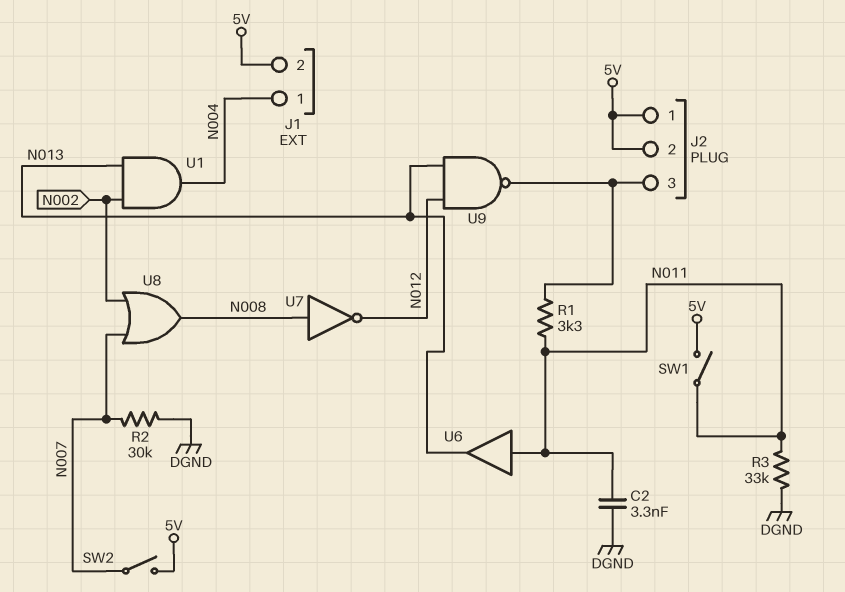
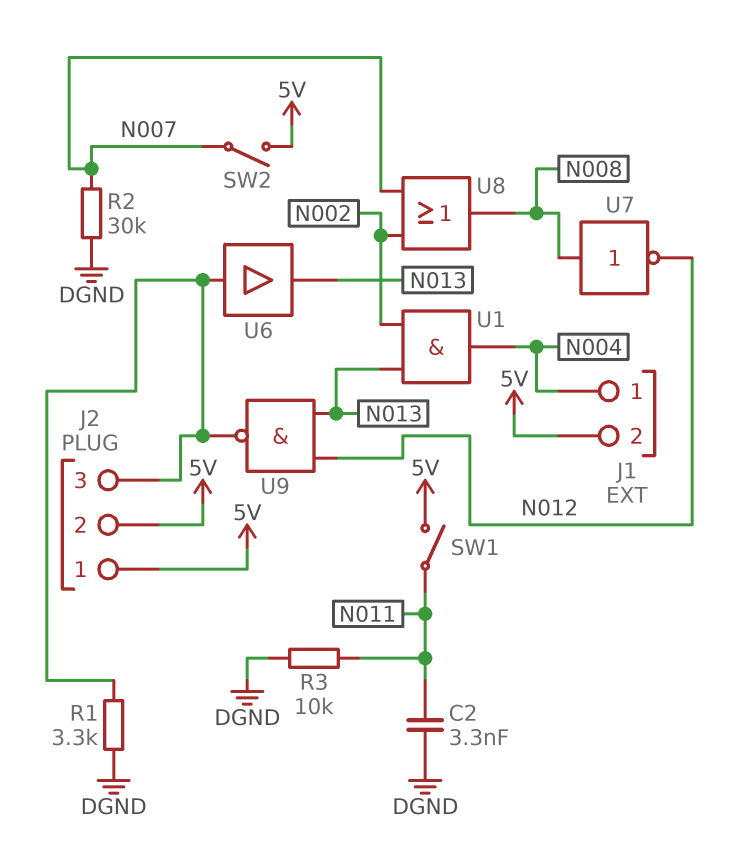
R1: 3.3k (J2/3, N011) -> 3.3k (DGND, J2/3)
R3: 33k (DGND, N011) -> 10k (DGND, N011)
U6: buffer (in N011, out N013) -> buffer (in J2/3, out N013)

